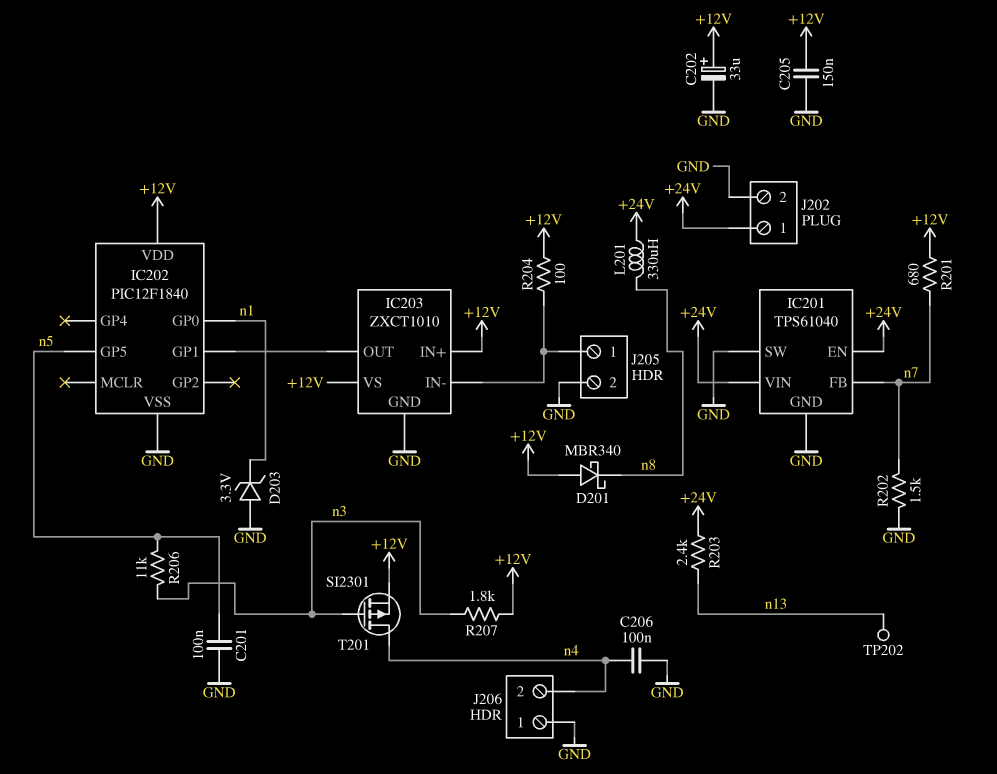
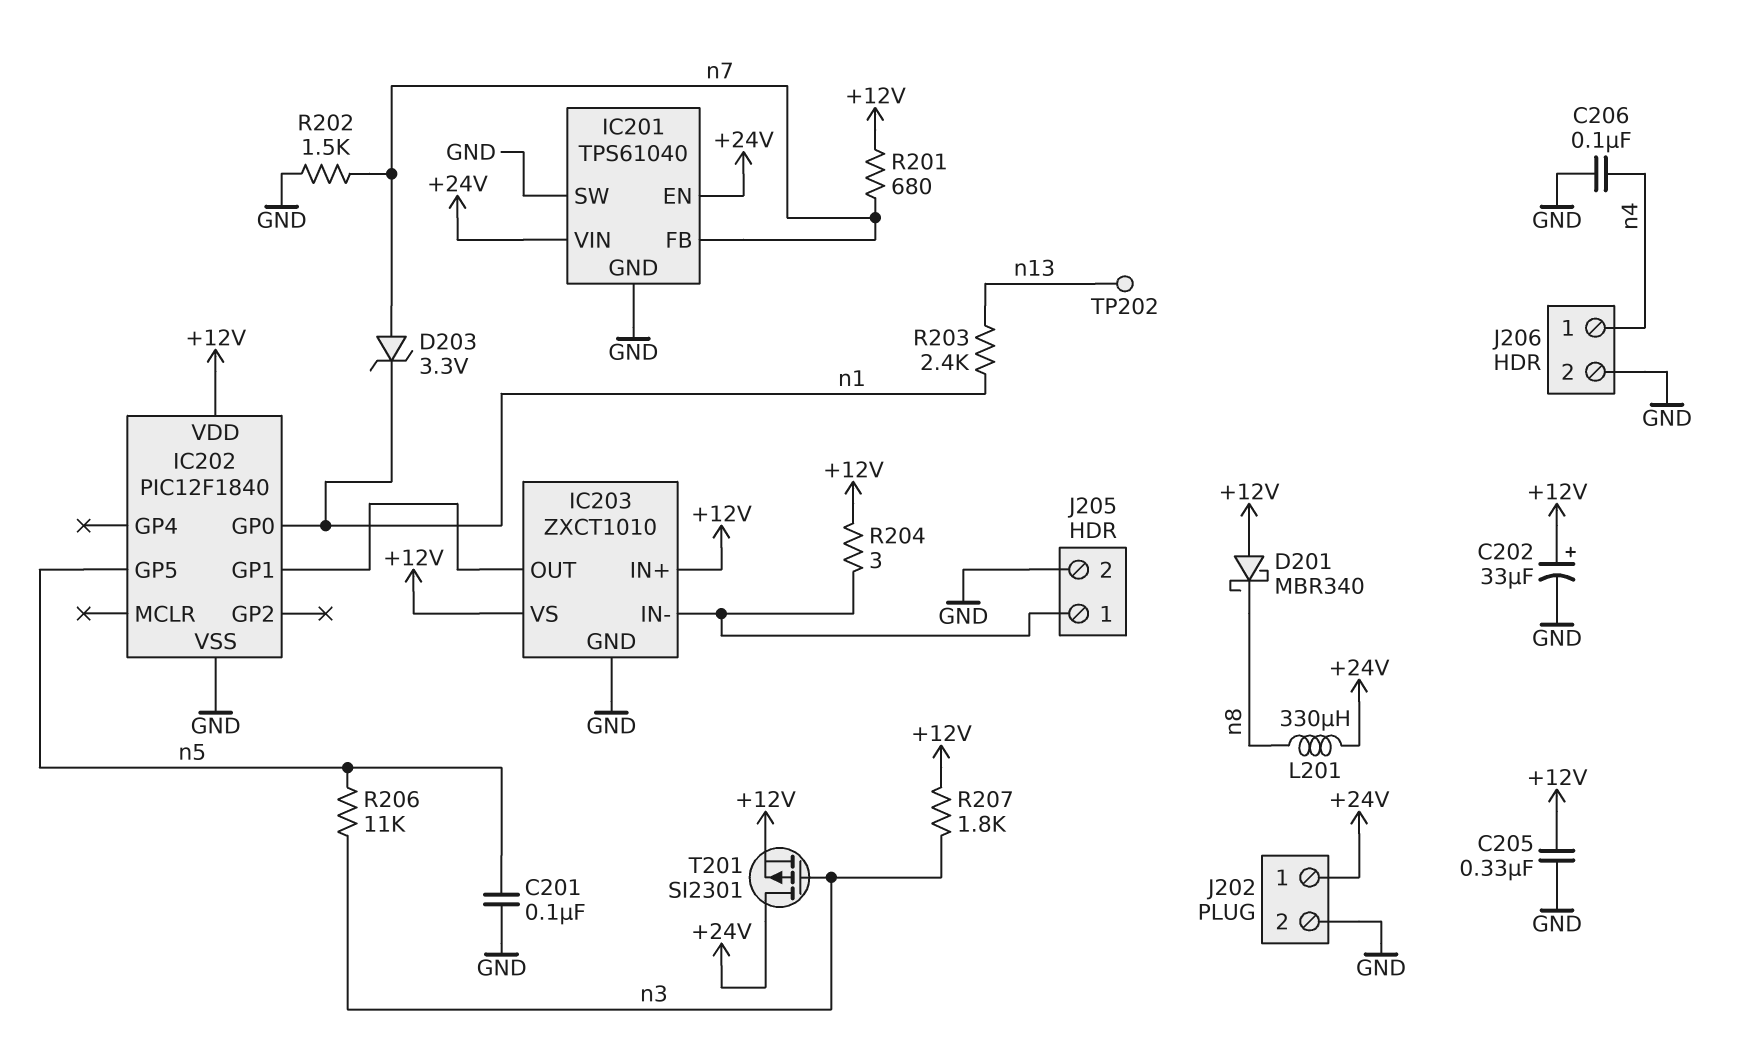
C205: 150nF (+12V, GND) -> 330nF (+12V, GND)
D203: zener 3.3V (A GND, K n1) -> zener 3.3V (A n7, K n1)
J206 pin 1: GND -> n4
J206 pin 2: n4 -> GND
R203: 2.4k (+24V, n13) -> 2.4k (n1, n13)
R204: 100 (+12V, IC203/IN-) -> 3 (+12V, IC203/IN-)
T201: PMOS SI2301 (G n3, D n4, S +12V) -> PMOS SI2301 (G n3, D +24V, S +12V)

